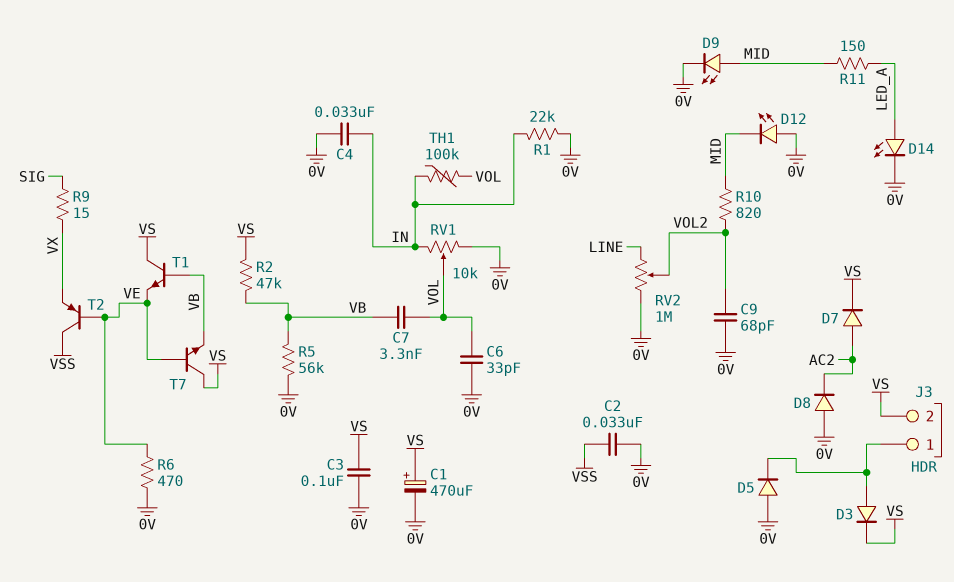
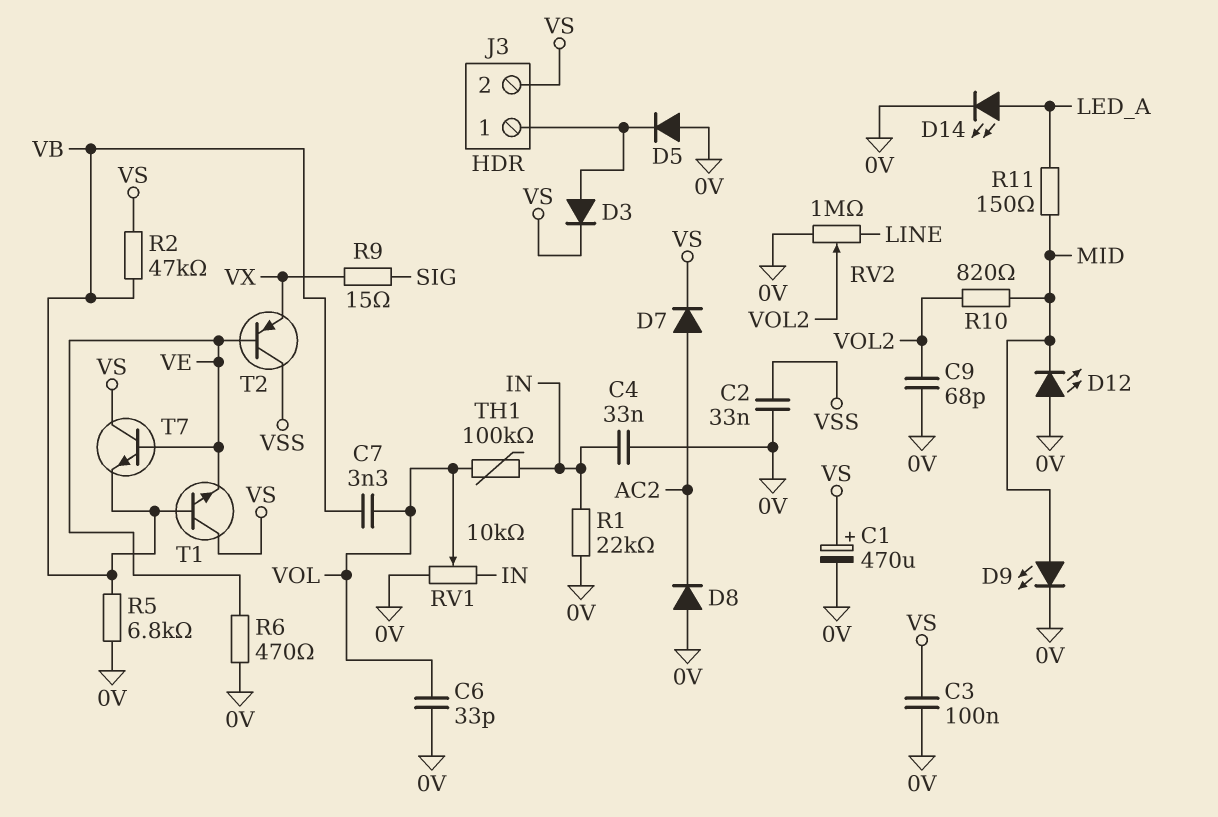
R5: 56k (0V, VB) -> 6.8k (0V, VB)

